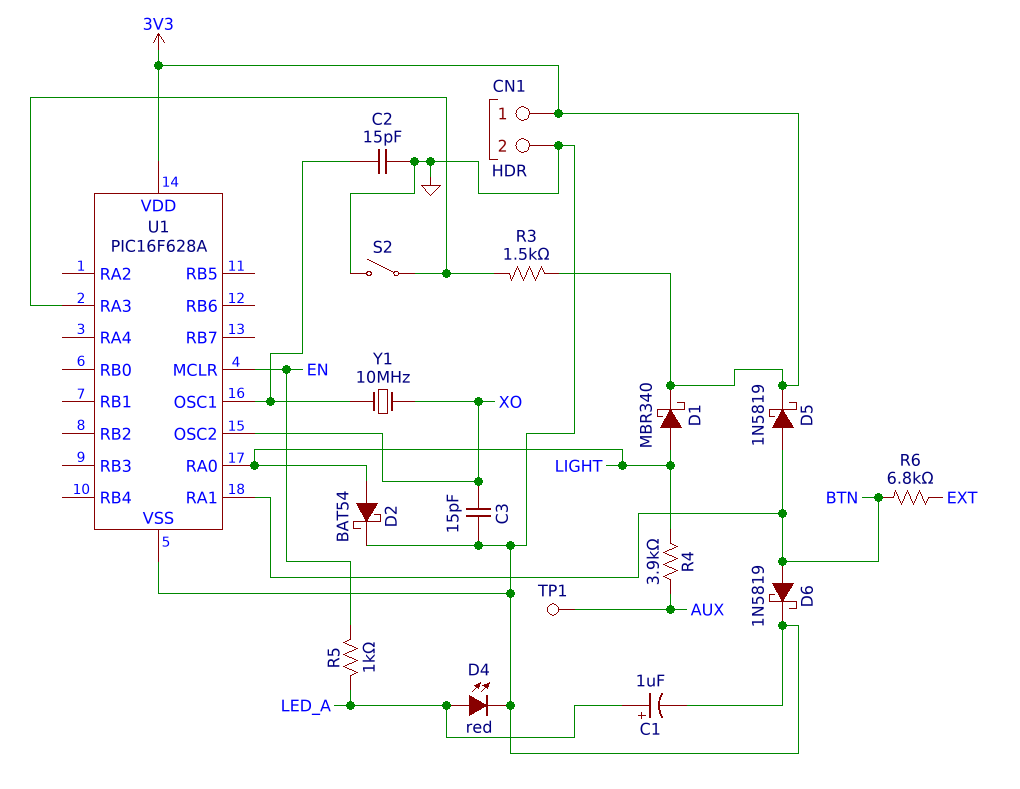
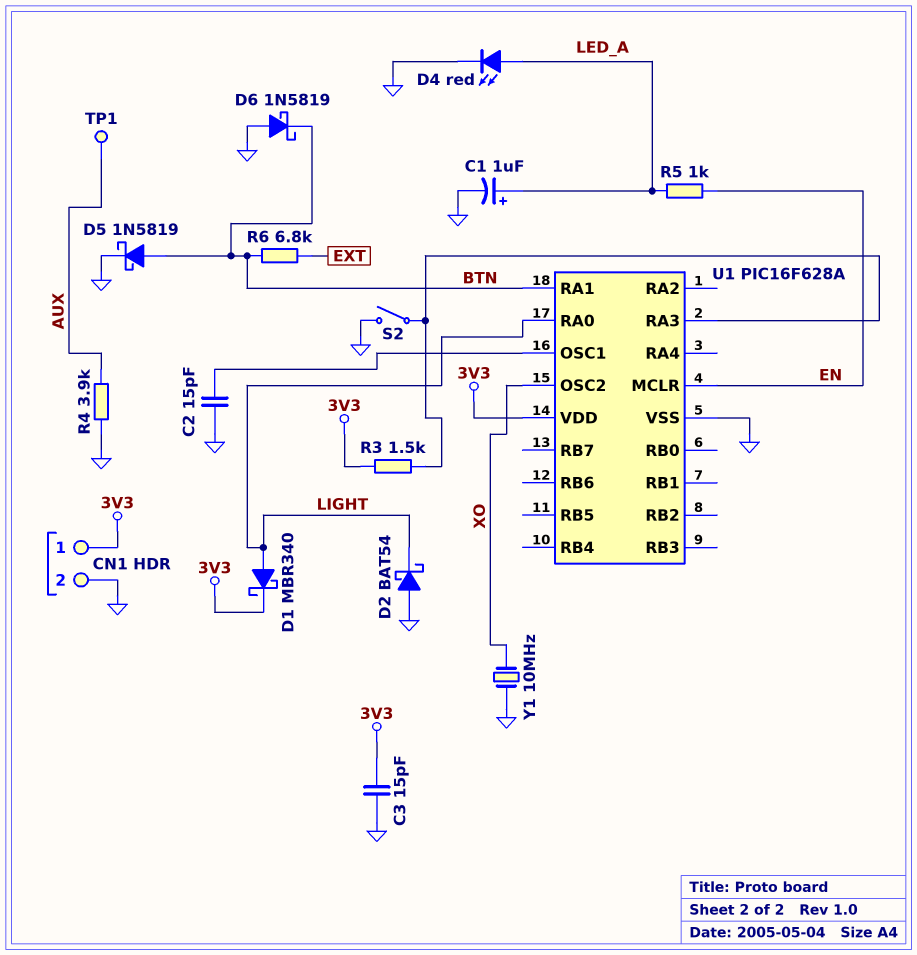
C3: 15pF (GND, XO) -> 15pF (3V3, GND)
D2: schottky BAT54 (A LIGHT, K GND) -> schottky BAT54 (A GND, K LIGHT)
D5: schottky 1N5819 (A BTN, K 3V3) -> schottky 1N5819 (A BTN, K GND)
D6: schottky 1N5819 (A BTN, K GND) -> schottky 1N5819 (A GND, K BTN)
R4: 3.9k (AUX, LIGHT) -> 3.9k (AUX, GND)
Y1: 10MHz (U1/OSC1, XO) -> 10MHz (GND, XO)

